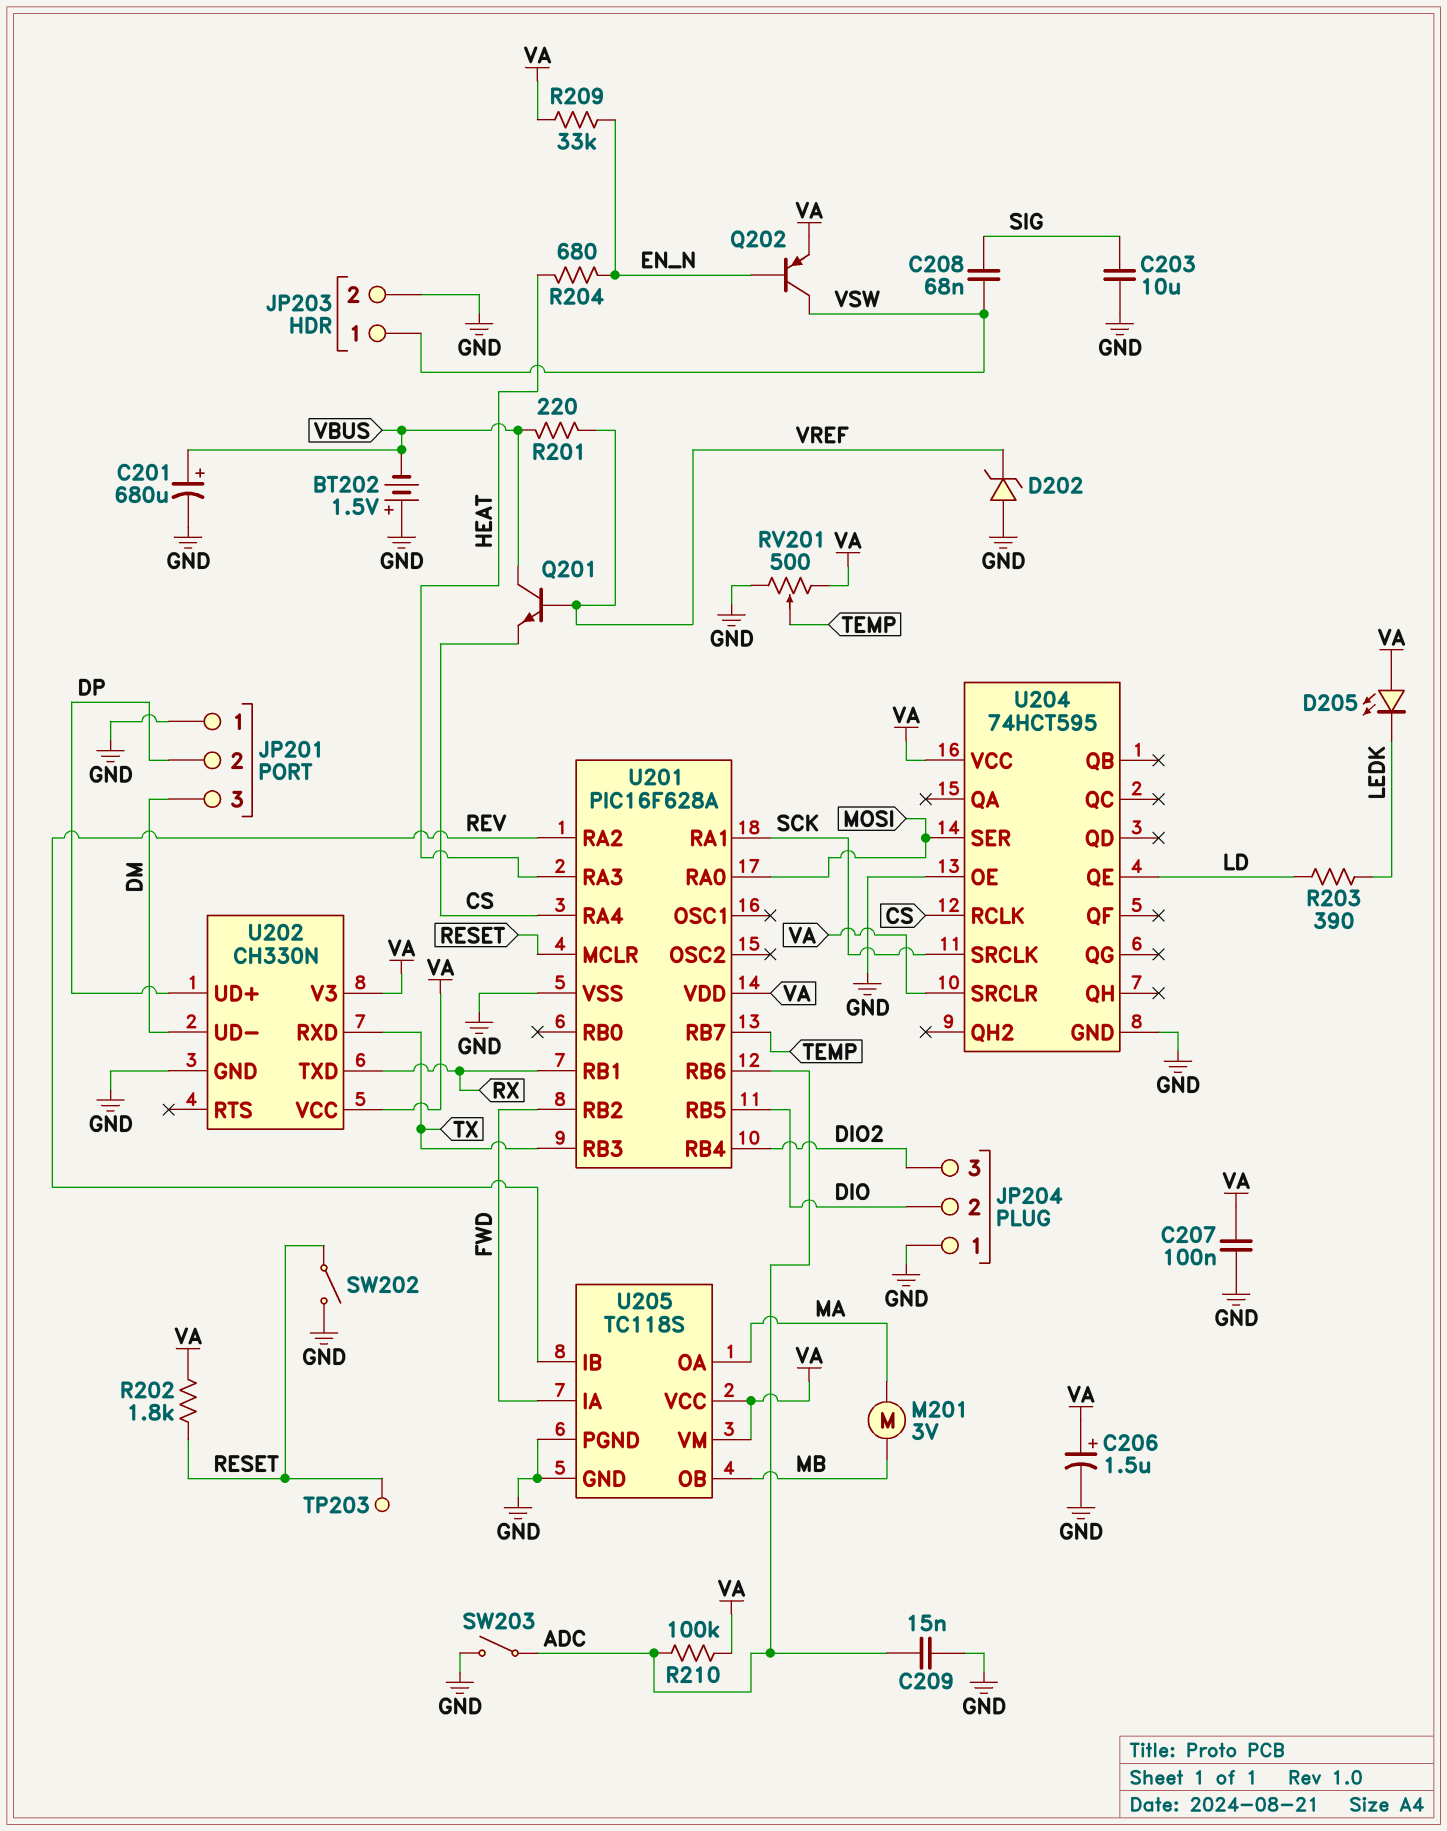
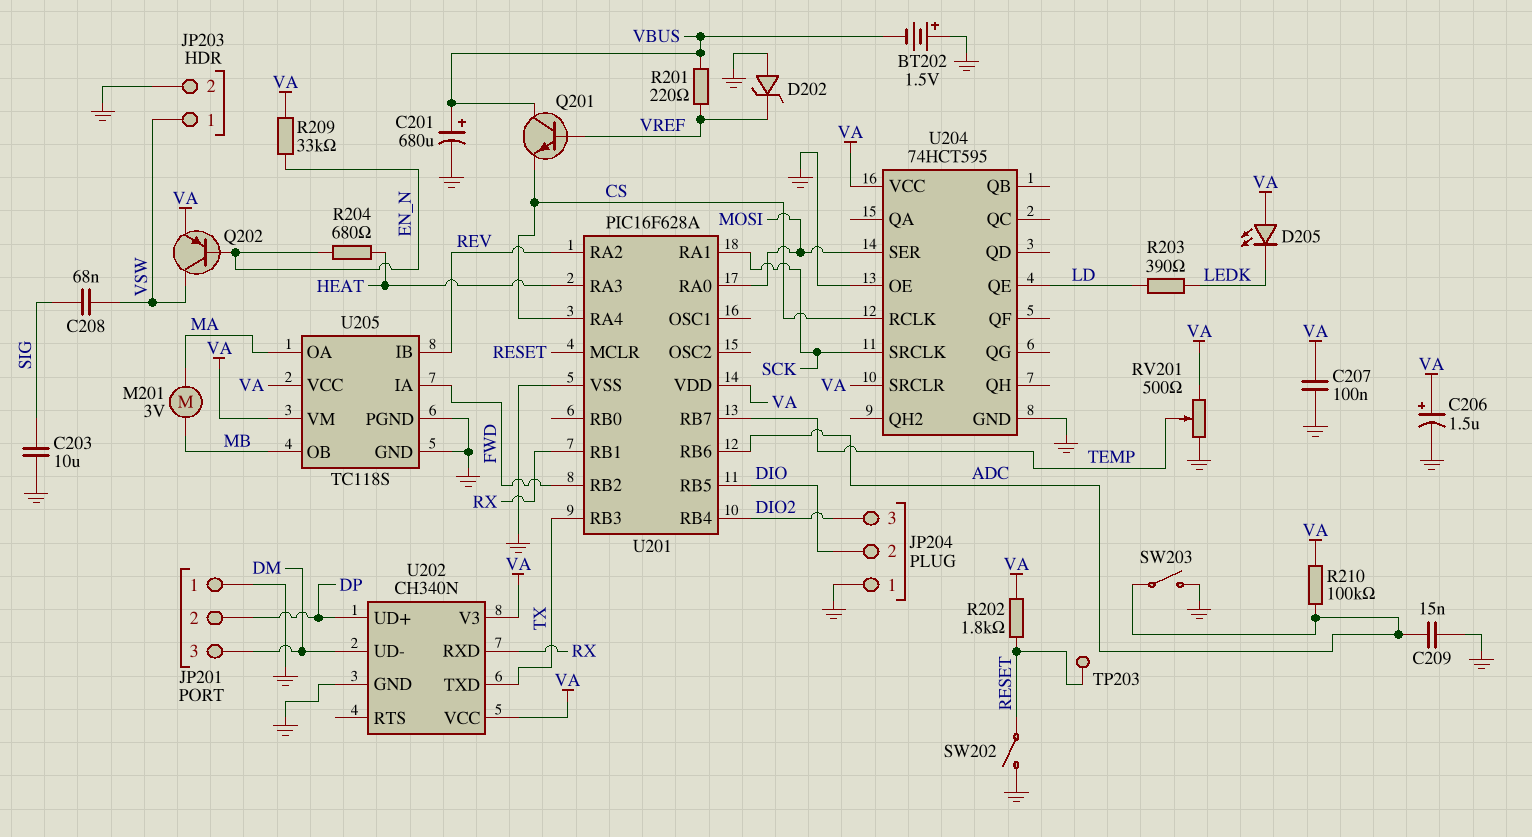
U202: CH330N -> CH340N
U202 pin RXD: TX -> RX
U202 pin TXD: RX -> TX

